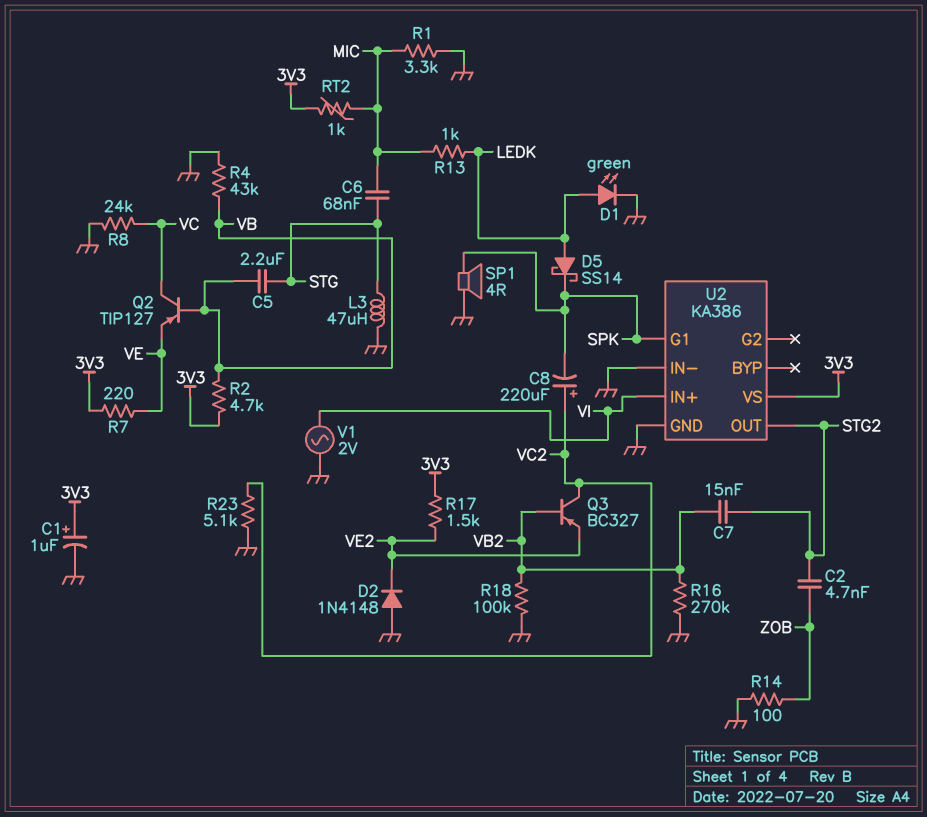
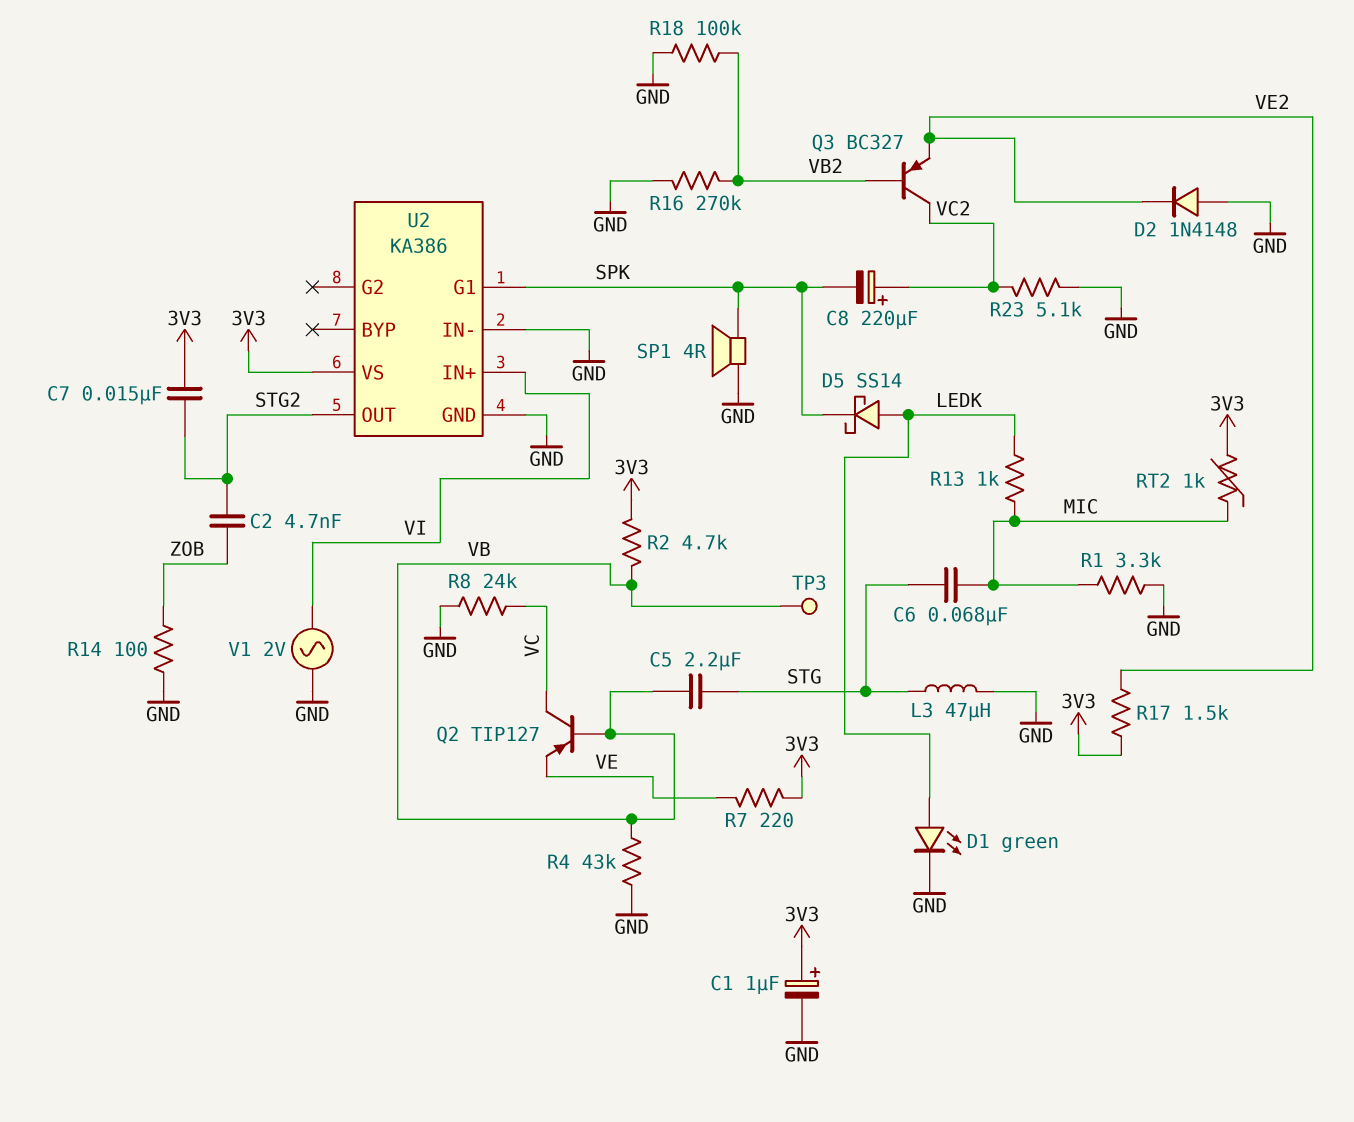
C7: 15nF (STG2, VB2) -> 15nF (3V3, STG2)
TP3: none -> test point (VB)

